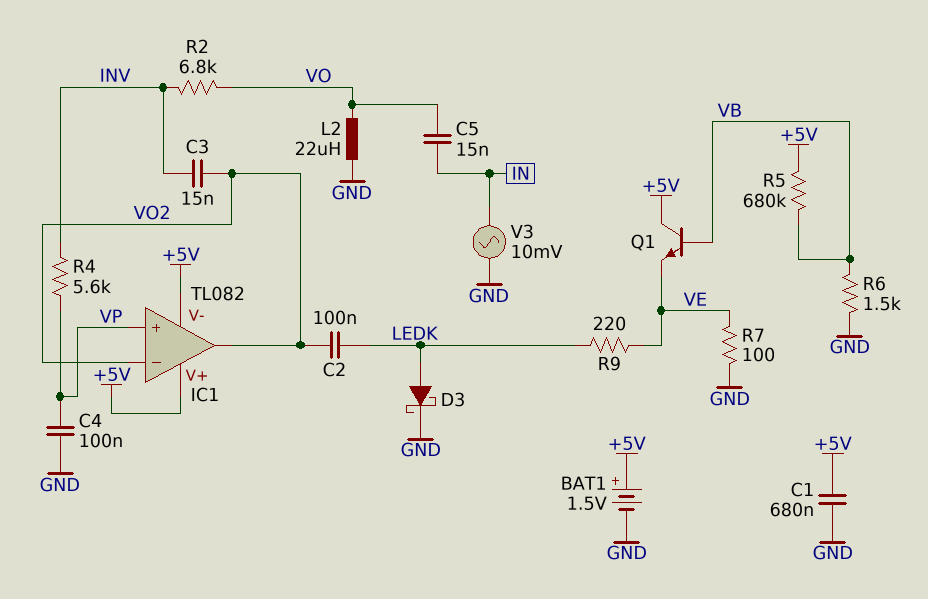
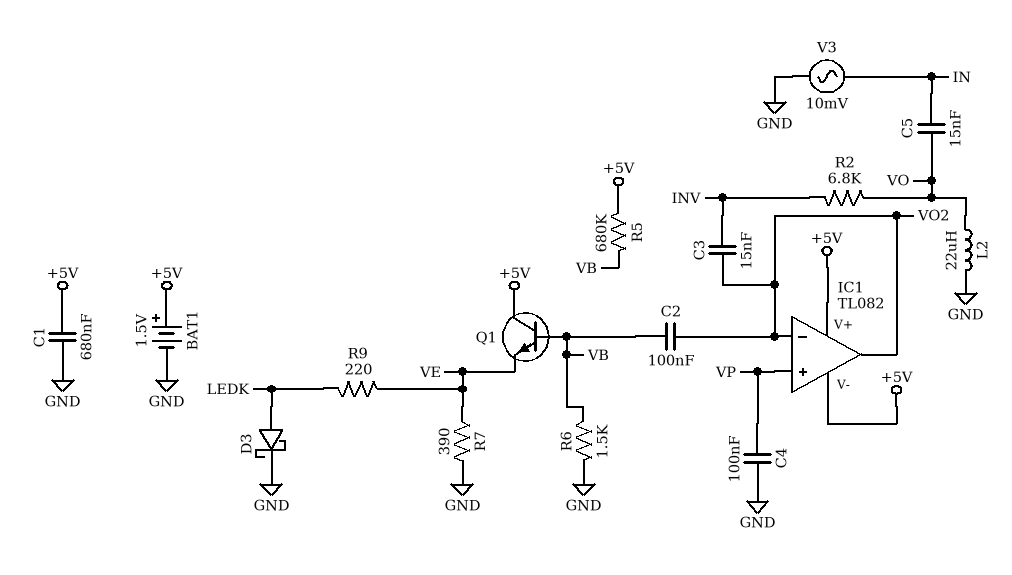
C2: 100nF (LEDK, VO2) -> 100nF (VB, VO2)
R4: 5.6k (INV, VP) -> none
R7: 100 (GND, VE) -> 390 (GND, VE)

